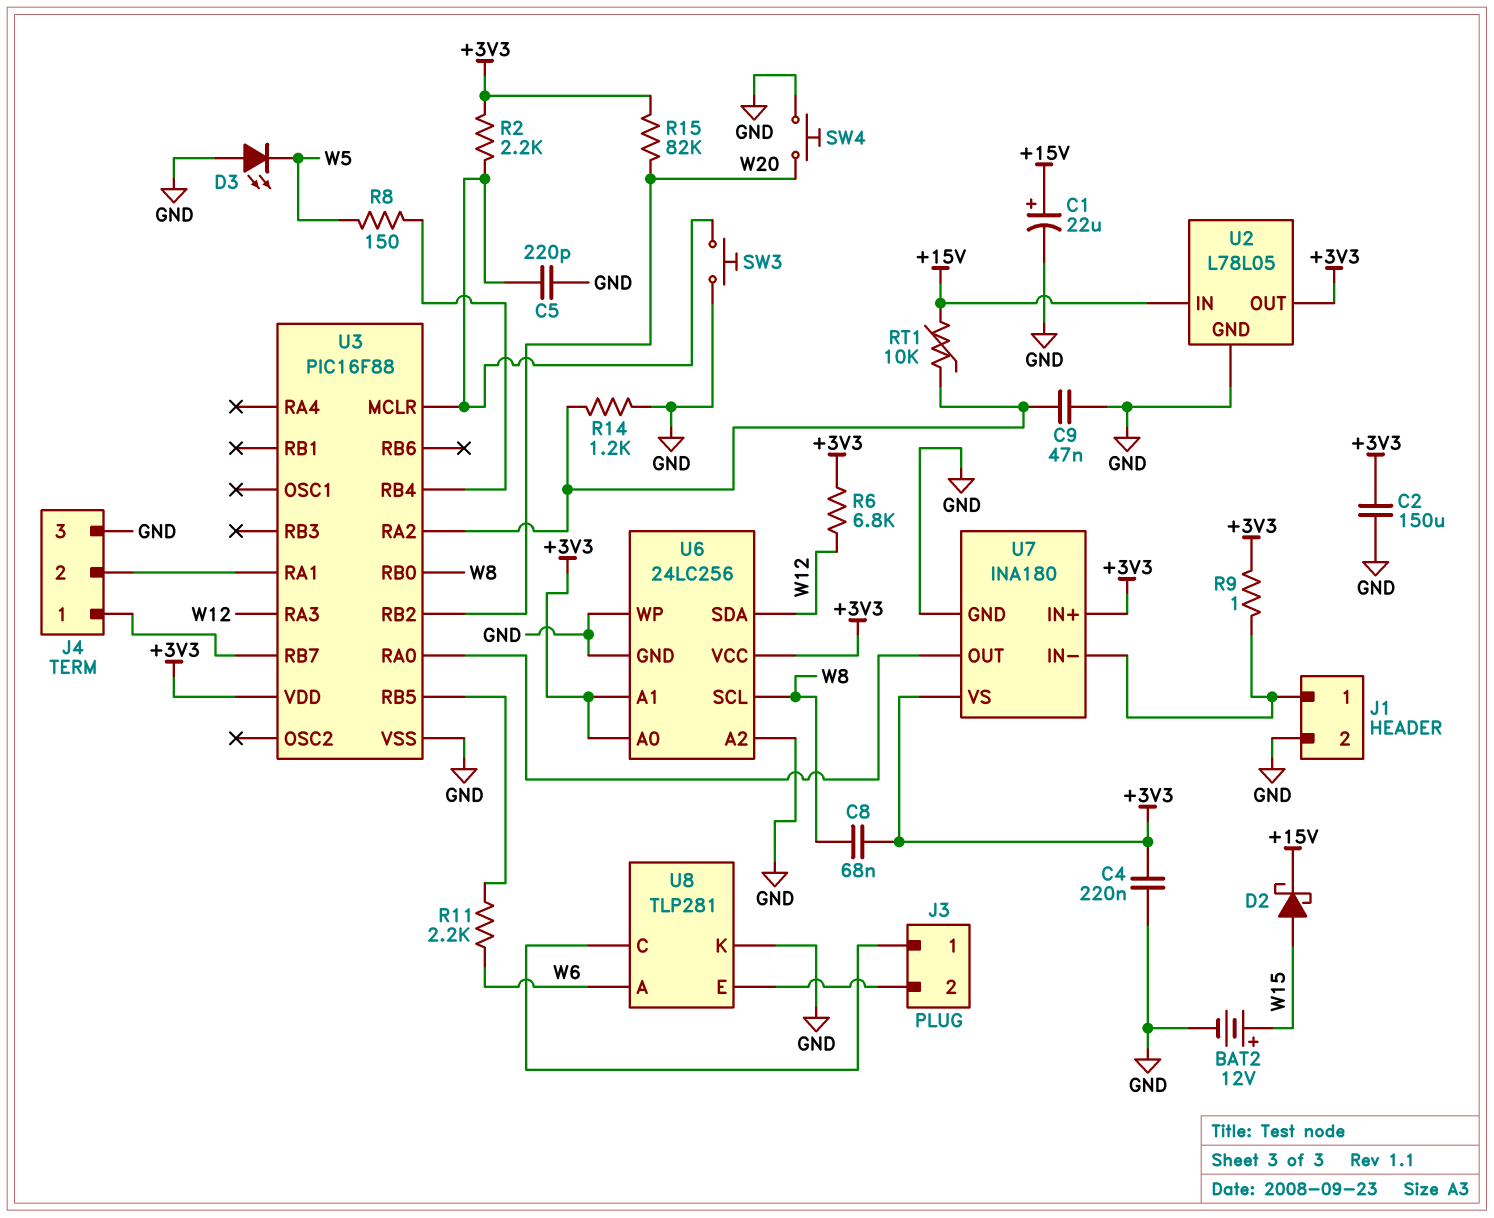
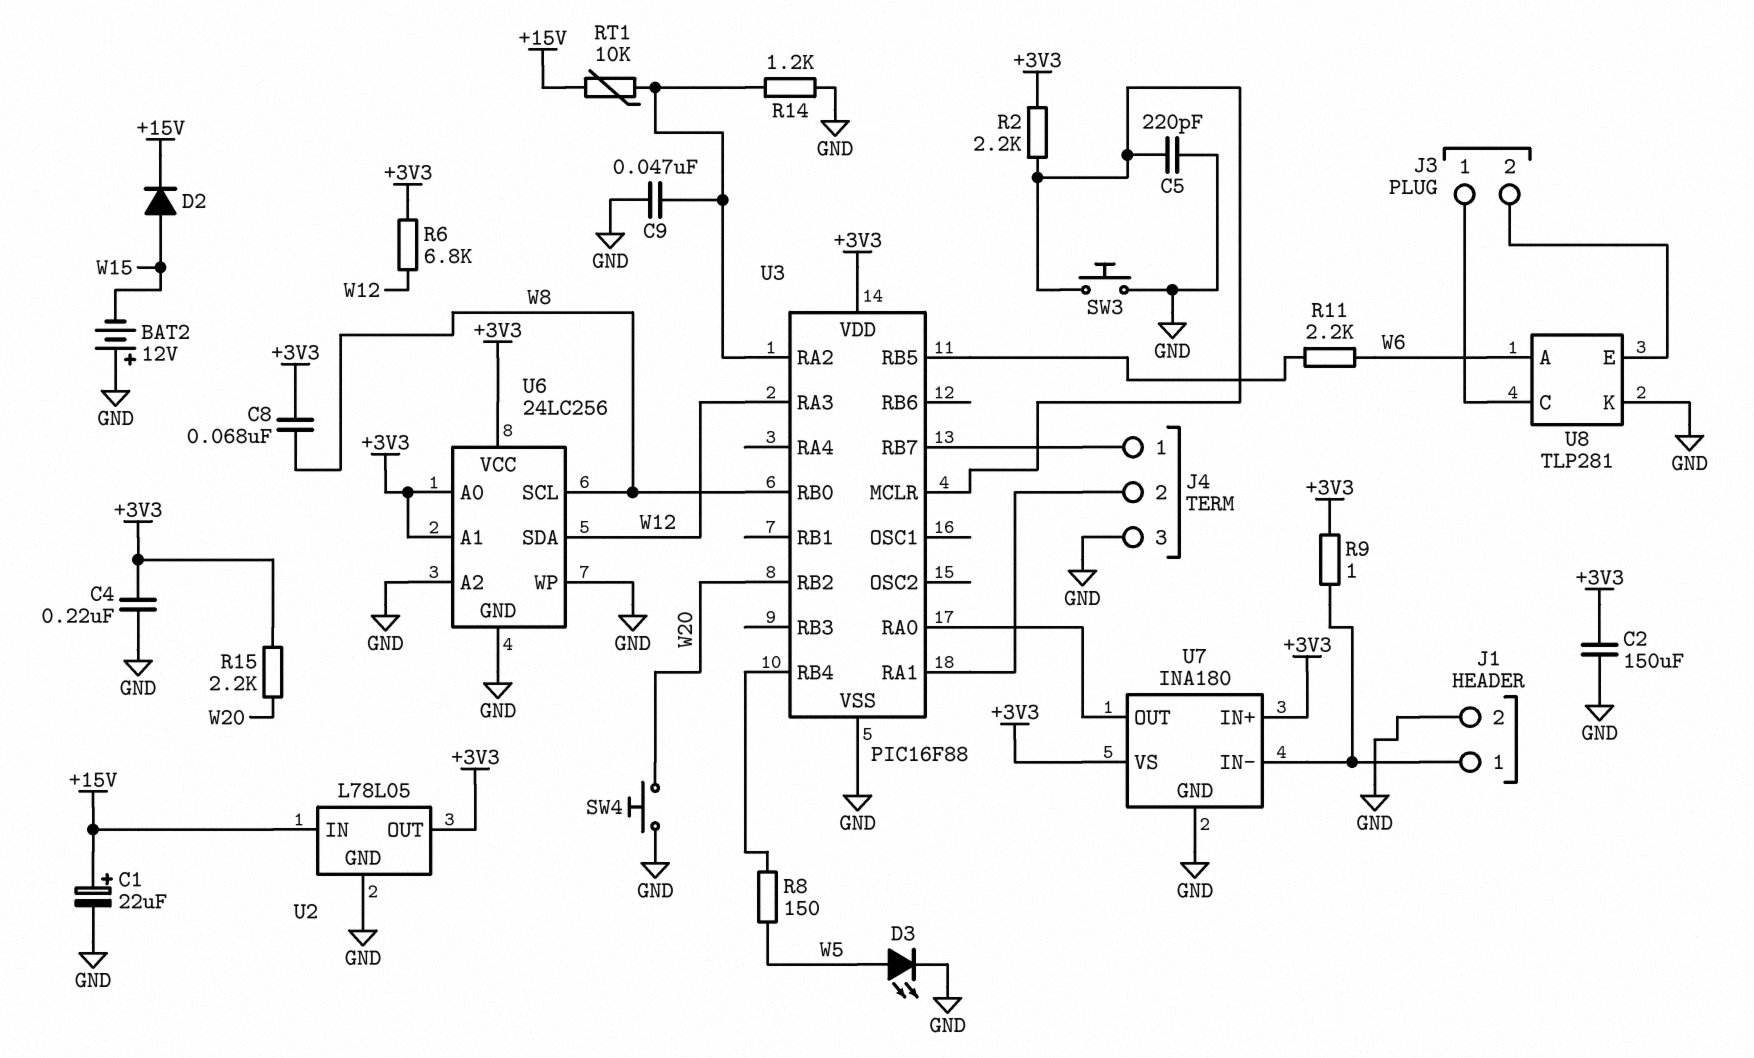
BAT2: 12V (plus W15, minus GND) -> 12V (plus GND, minus W15)
D2: schottky (A W15, K +15V) -> diode (A W15, K +15V)
D3: LED (A GND, K W5) -> LED (A W5, K GND)
R15: 82k (+3V3, W20) -> 2.2k (+3V3, W20)

